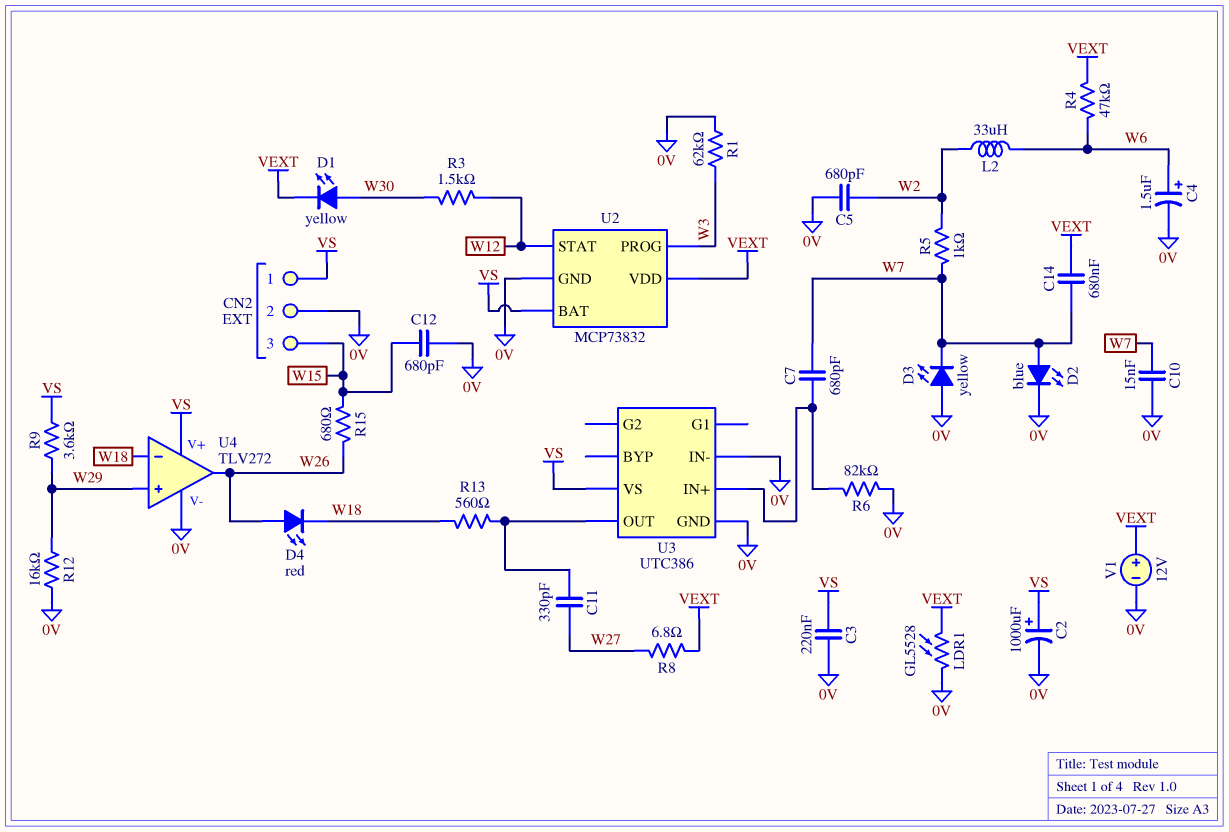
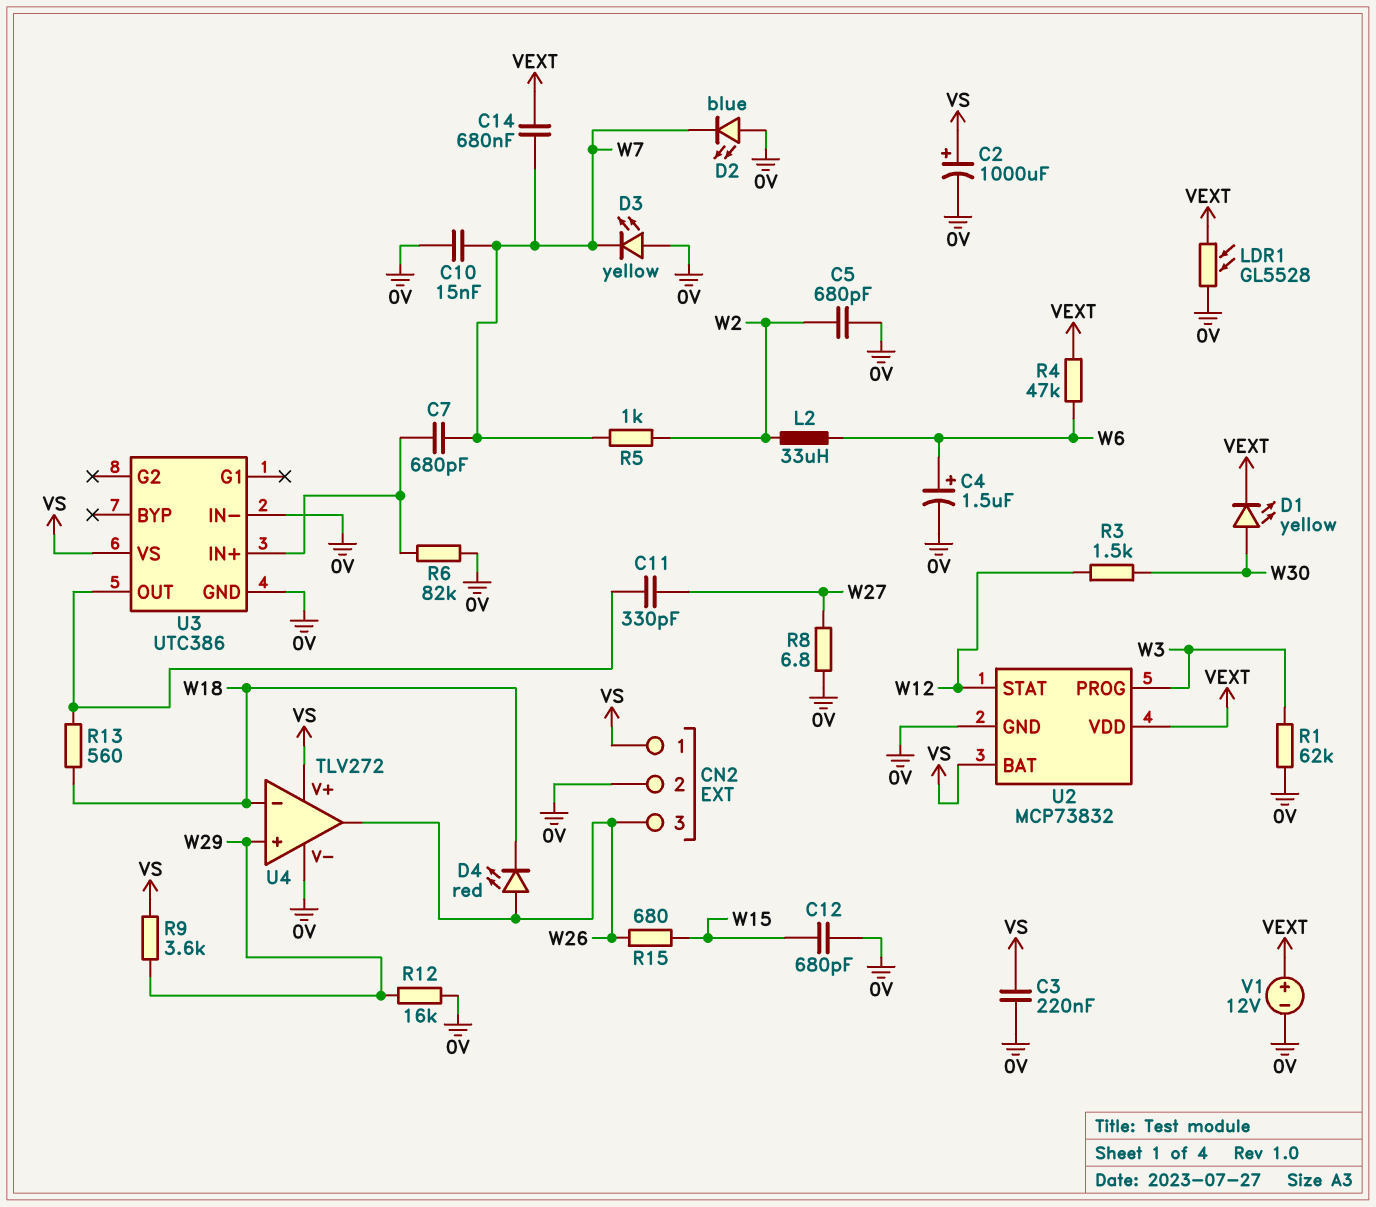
CN2 pin 3: W15 -> W26
D2: LED blue (A W7, K 0V) -> LED blue (A 0V, K W7)
R8: 6.8 (VEXT, W27) -> 6.8 (0V, W27)

